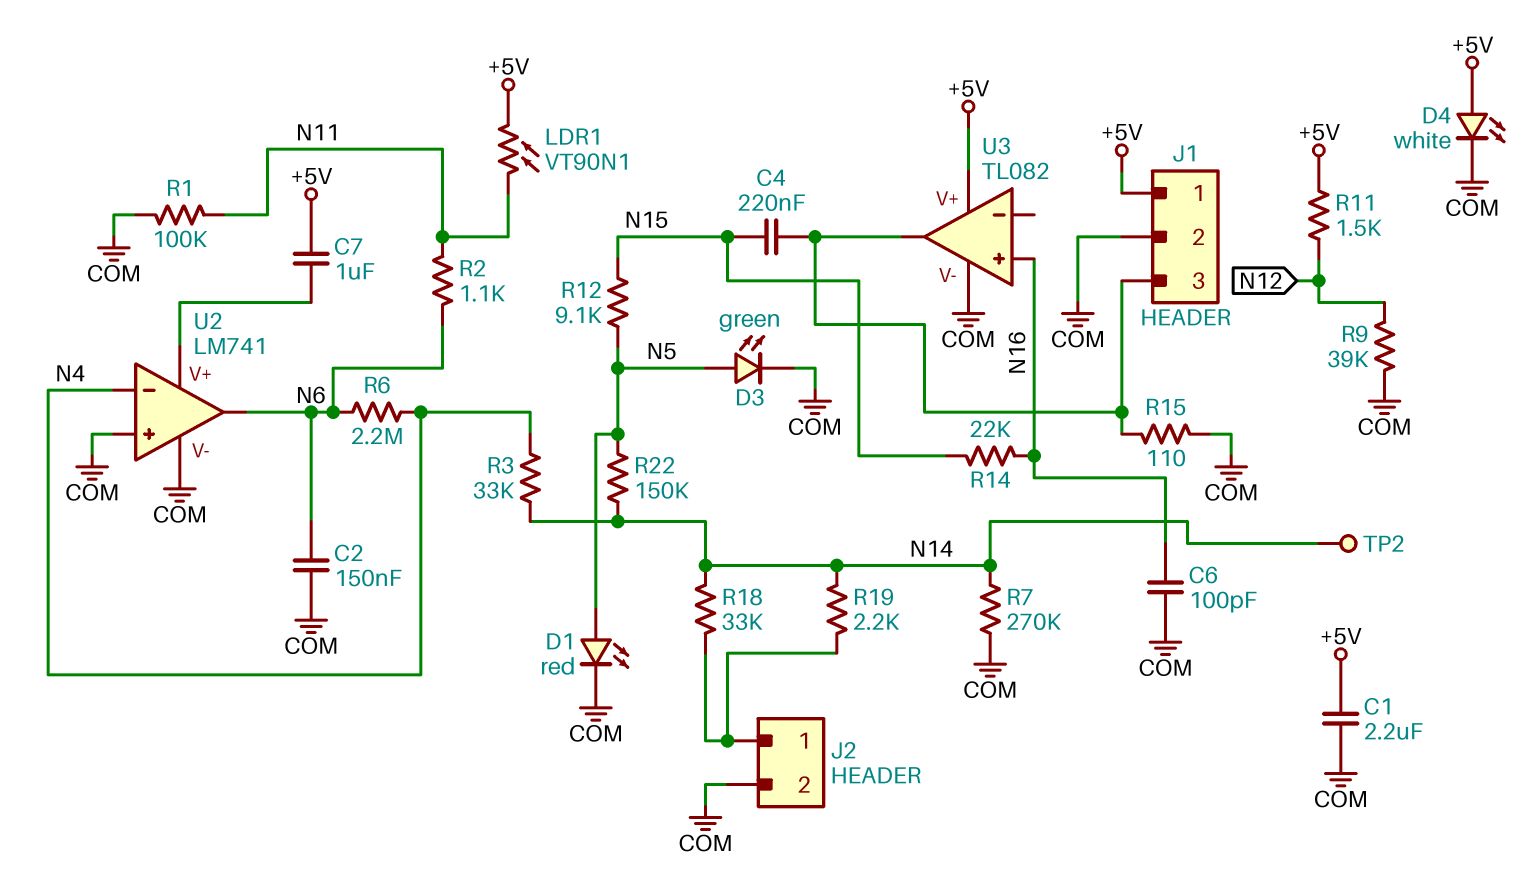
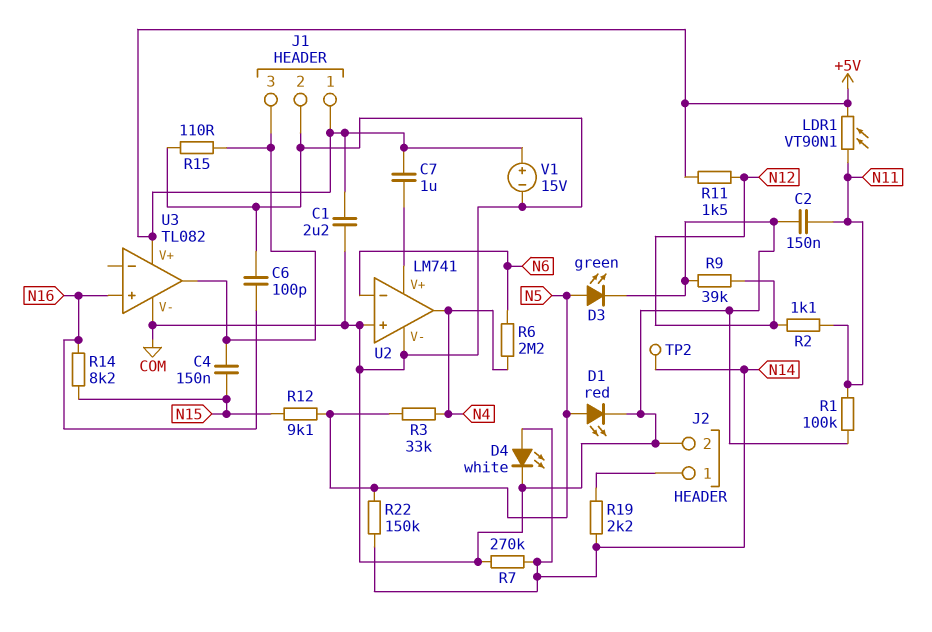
C2: 150nF (COM, N6) -> 150nF (COM, N11)
C4: 220nF (J1/3, N15) -> 150nF (J1/3, N15)
D4: LED white (A +5V, K COM) -> LED white (A N14, K COM)
R2: 1.1k (N6, N11) -> 1.1k (N11, N12)
R3: 33k (N4, N14) -> 33k (N4, N5)
R14: 22k (N15, N16) -> 8.2k (N15, N16)
R18: 33k (J2/1, N14) -> none
U2 pin in-: N4 -> N6
U2 pin out: N6 -> N4
V1: none -> 15V (plus +5V, minus COM)

